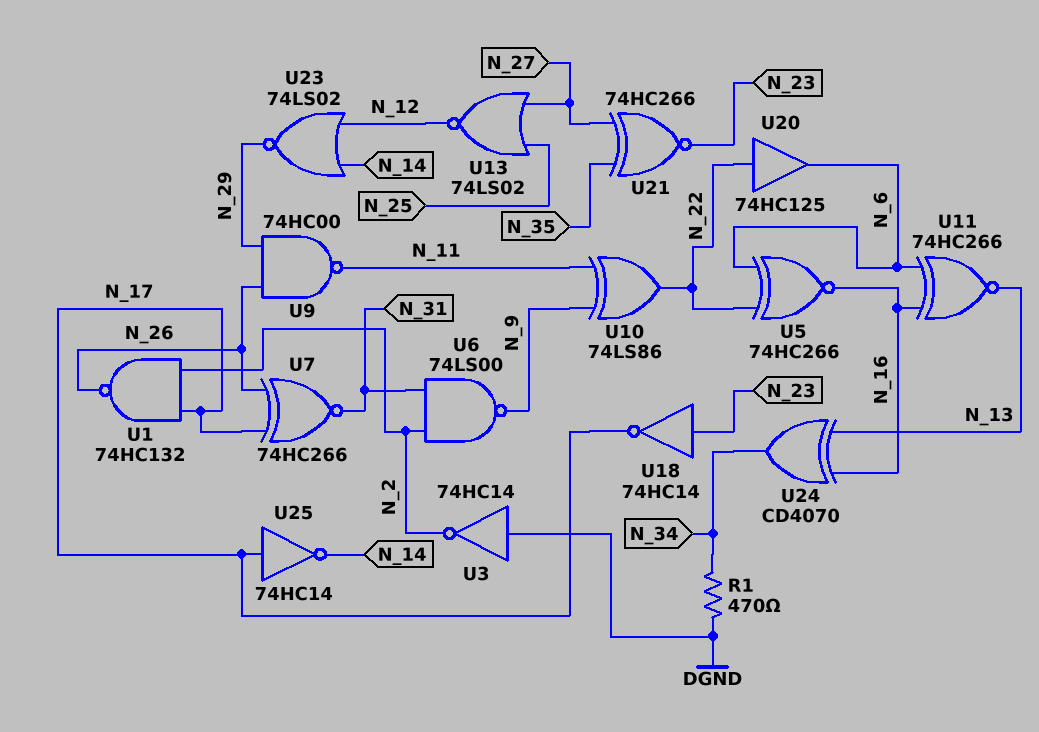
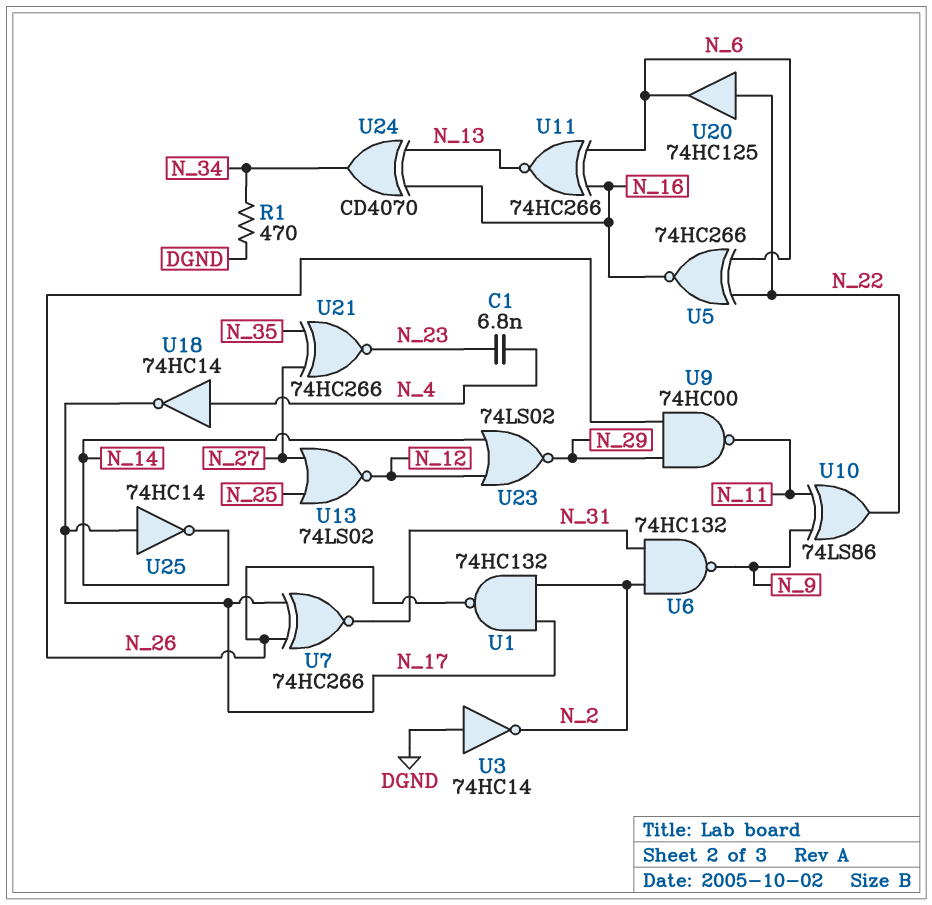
C1: none -> 6.8nF (N_4, N_23)
U6: NAND 74LS00 (in N_2, in N_31, out N_9) -> NAND 74HC132 (in N_2, in N_31, out N_9)
U18: NOT 74HC14 (in N_23, out N_17) -> NOT 74HC14 (in N_4, out N_17)

